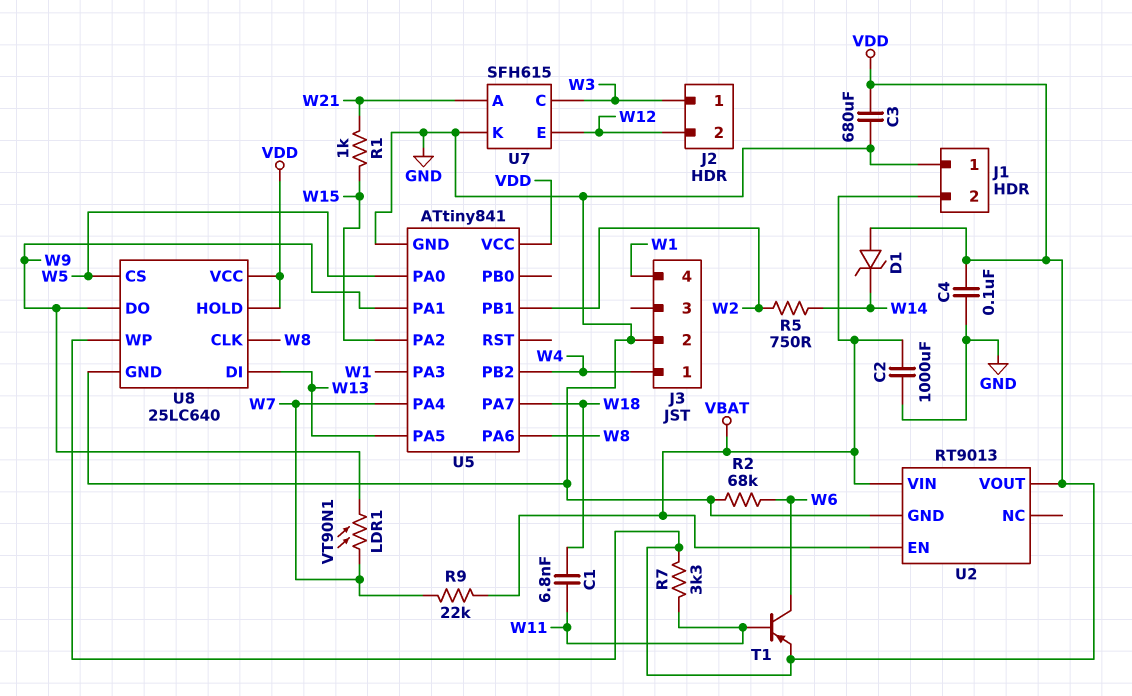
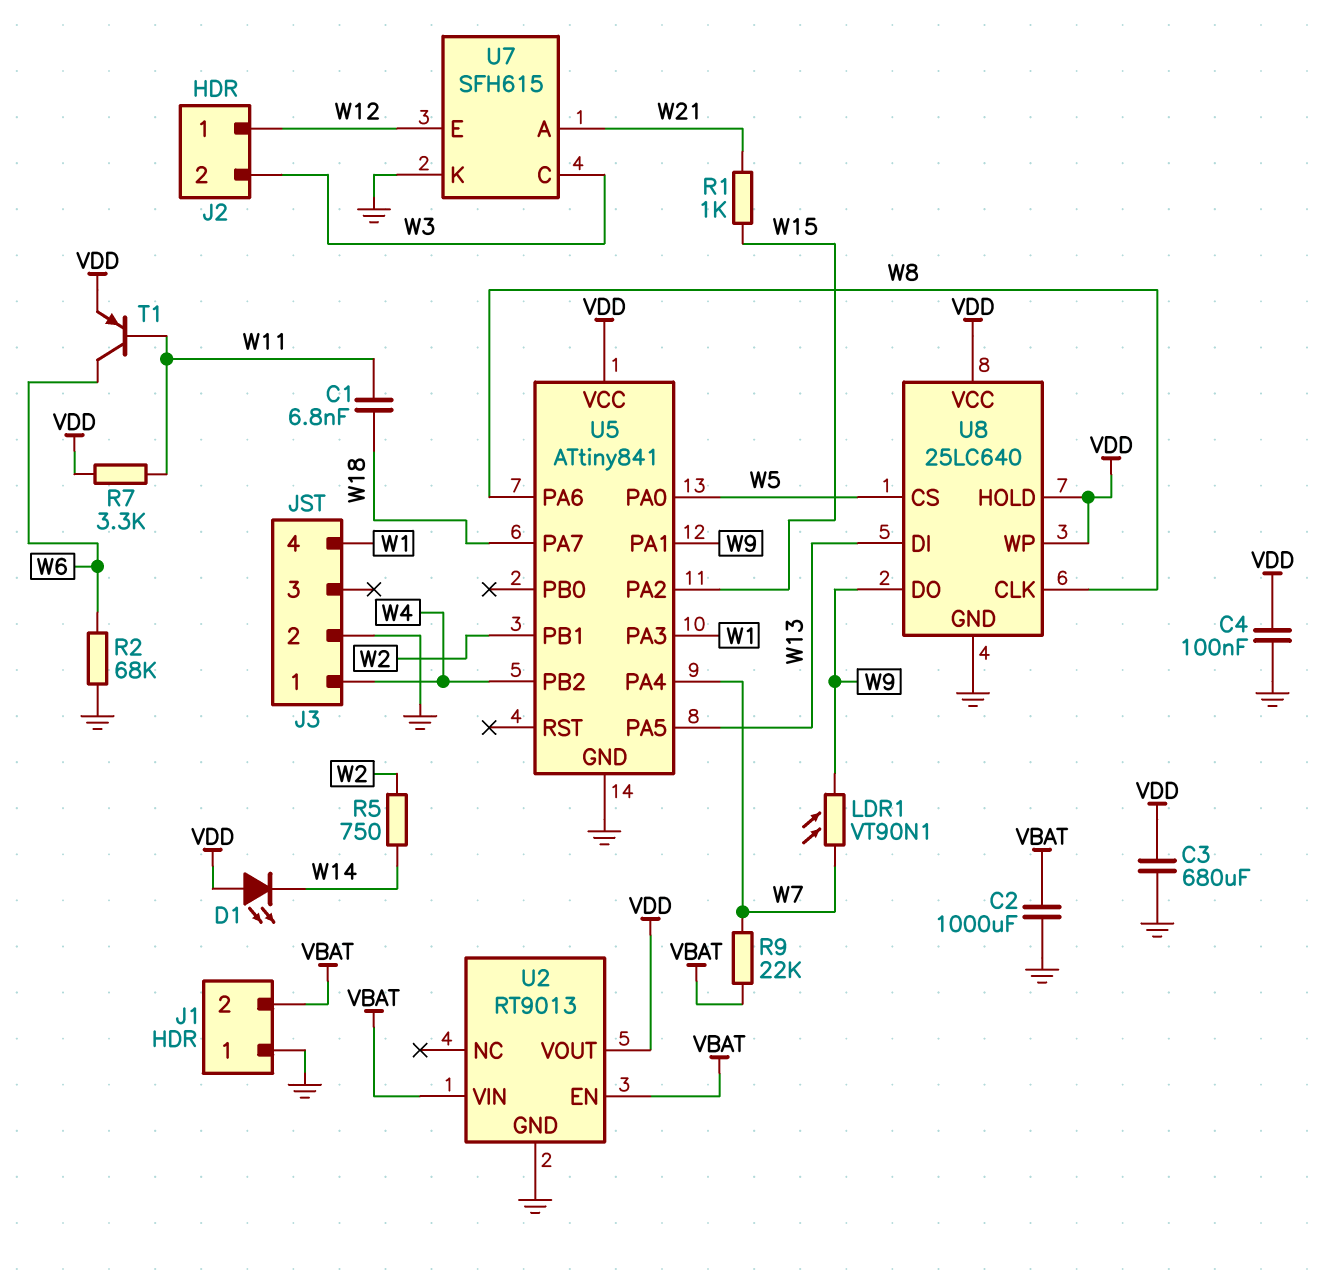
D1: zener (A VDD, K W14) -> LED (A VDD, K W14)
J2 pin 1: W3 -> W12
J2 pin 2: W12 -> W3

